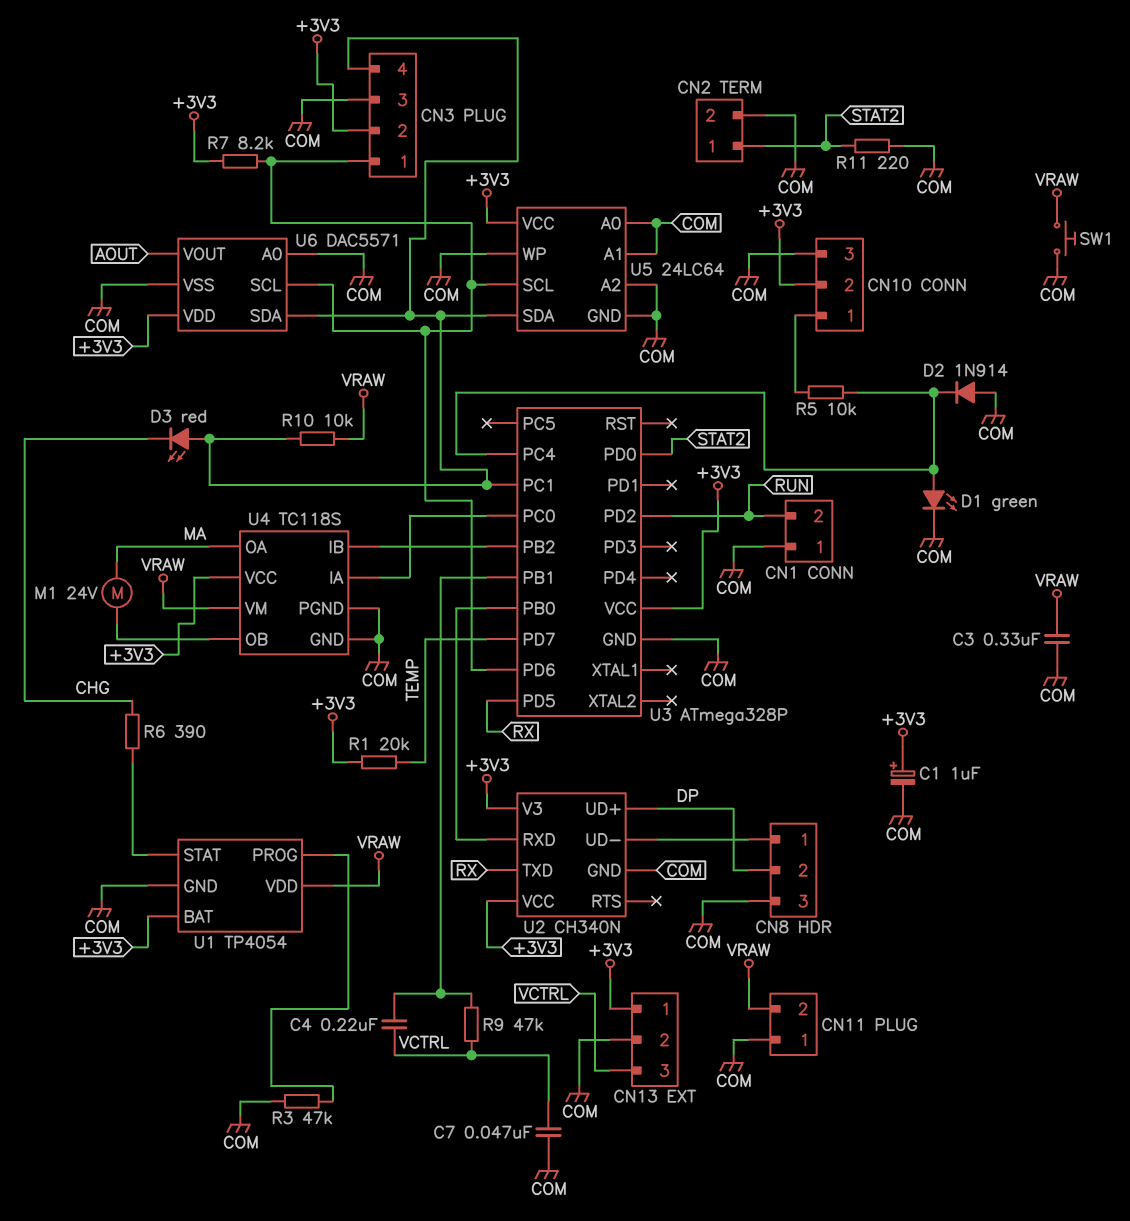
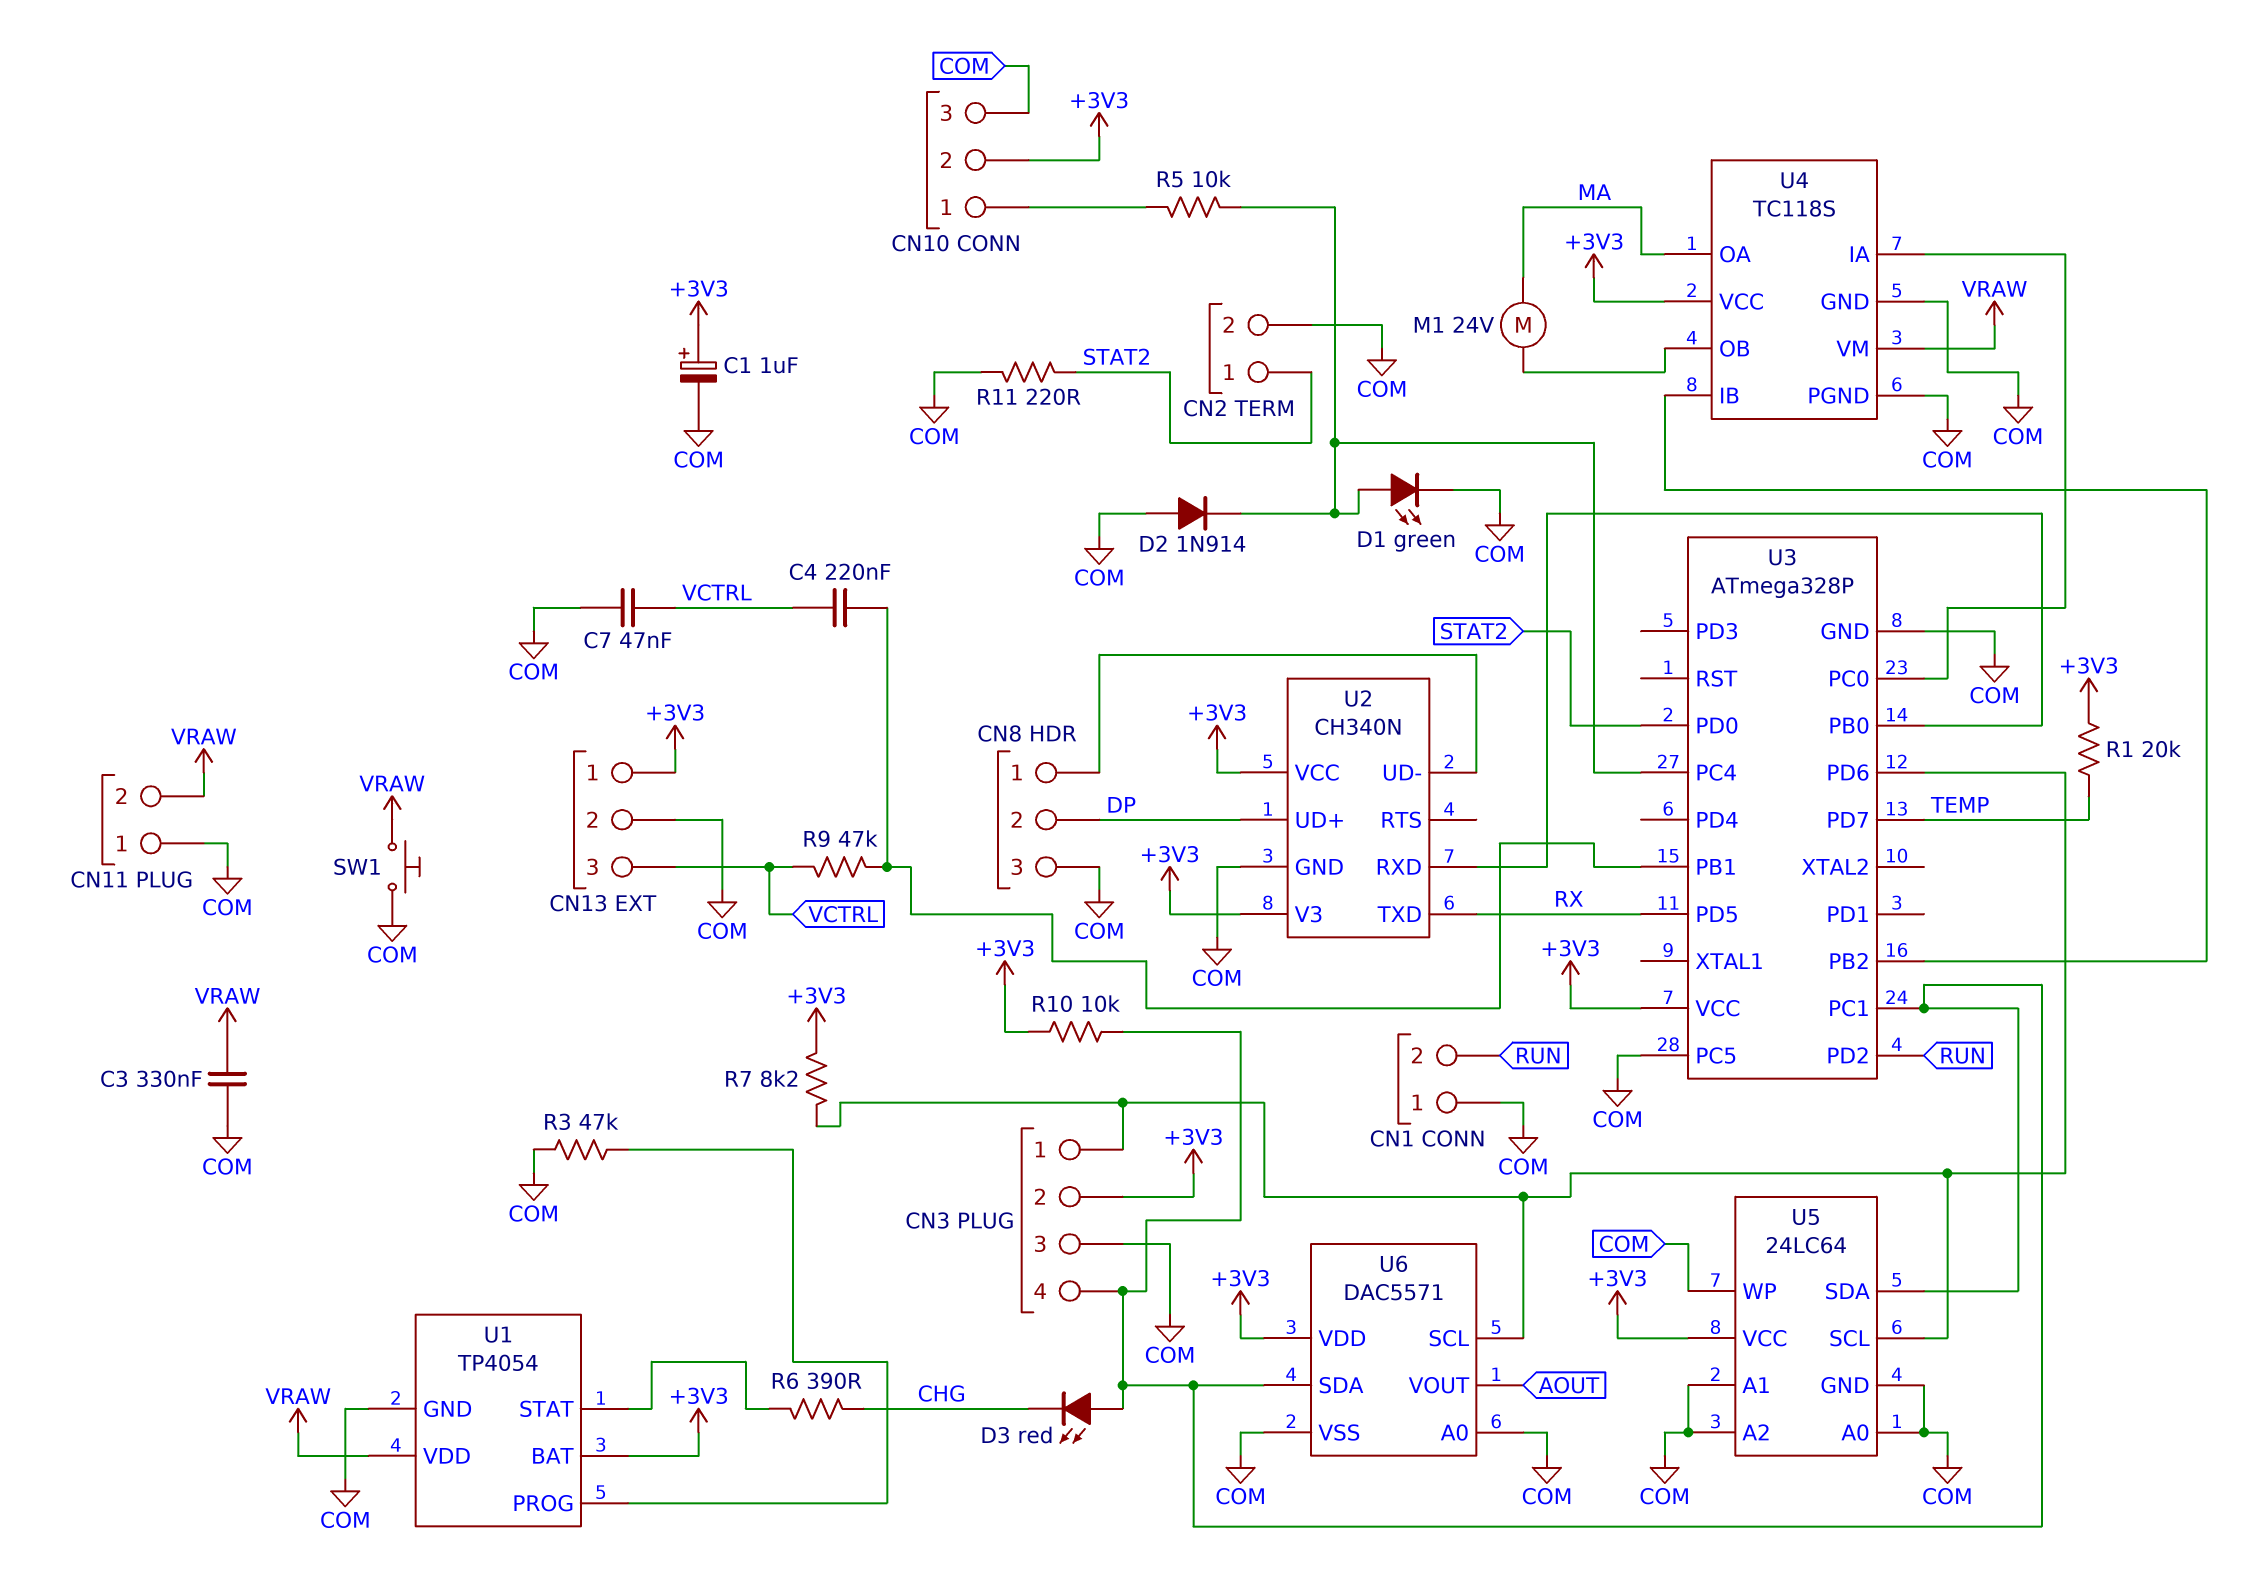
R10: 10k (CN3/4, VRAW) -> 10k (+3V3, CN3/4)
U3 pin PC5: none -> COM

